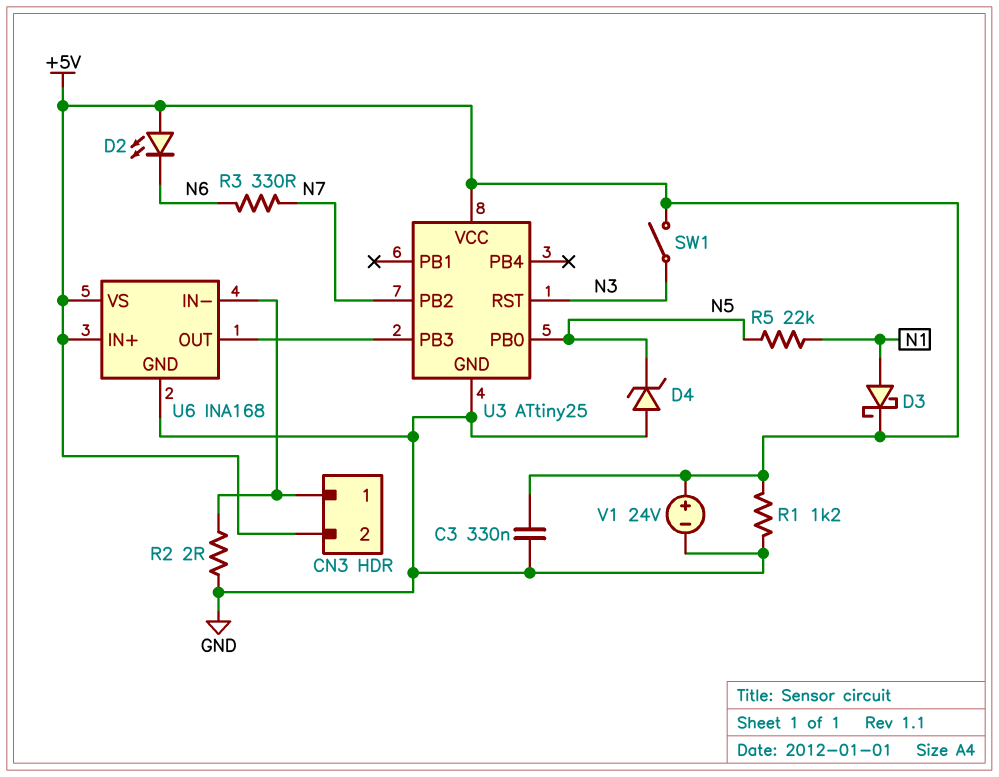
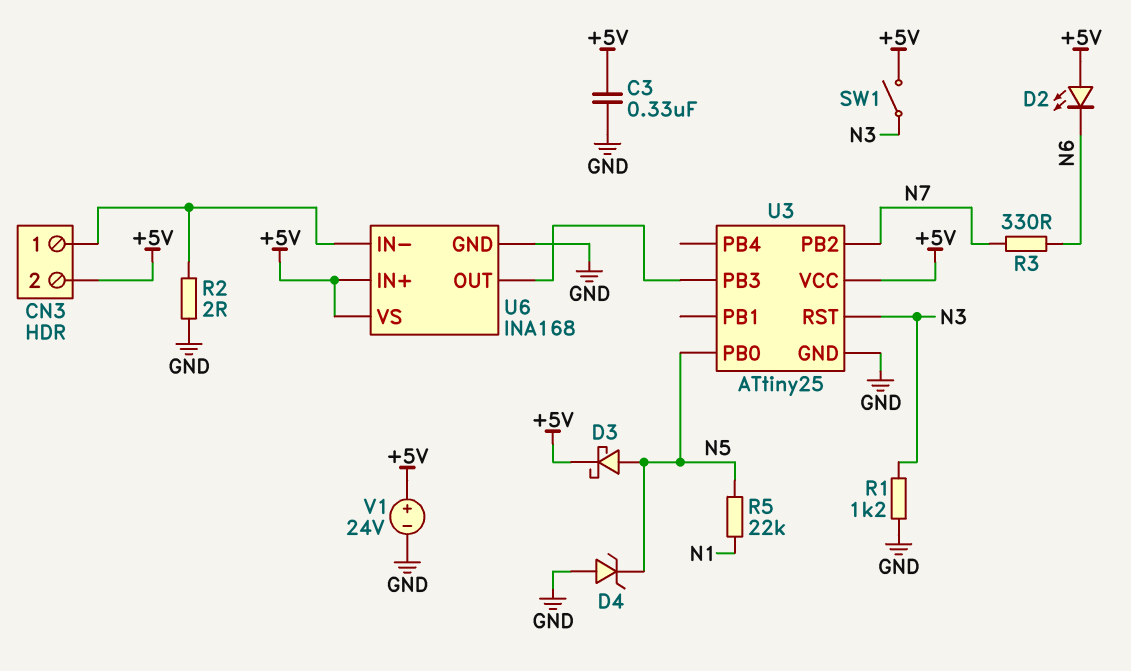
D3: schottky (A N1, K +5V) -> schottky (A N5, K +5V)
R1: 1.2k (+5V, GND) -> 1.2k (GND, N3)

